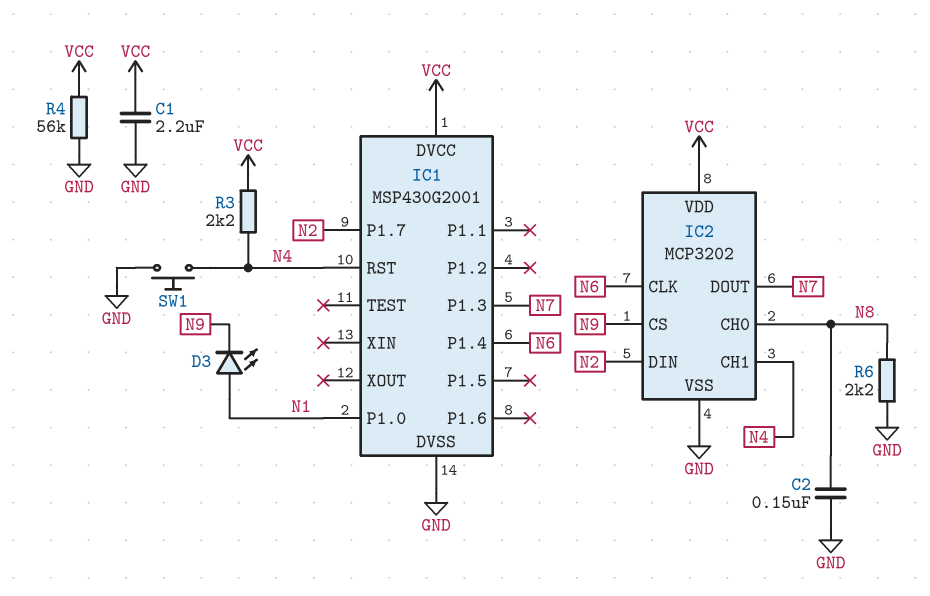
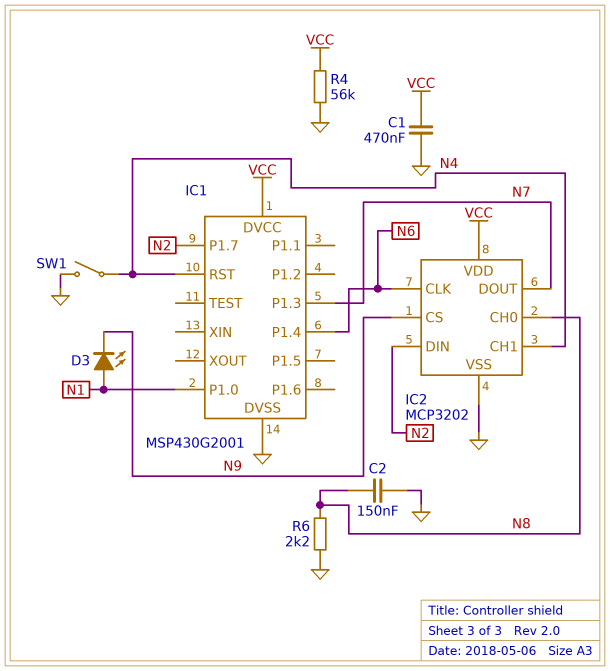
C1: 2.2uF (GND, VCC) -> 470nF (GND, VCC)
R3: 2.2k (N4, VCC) -> none
SW1: button (GND, N4) -> switch (GND, N4)

